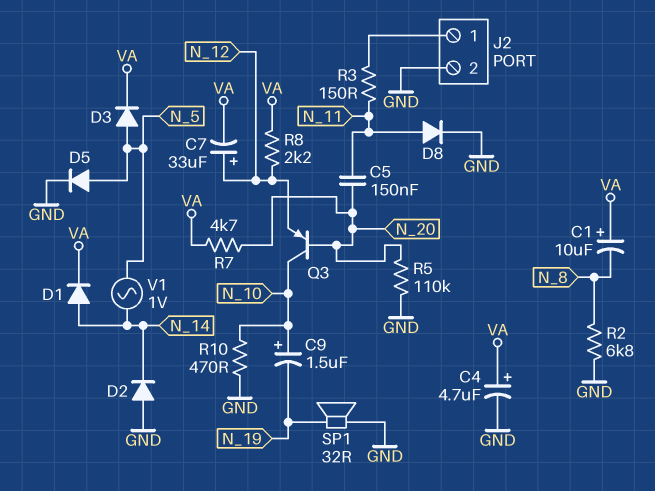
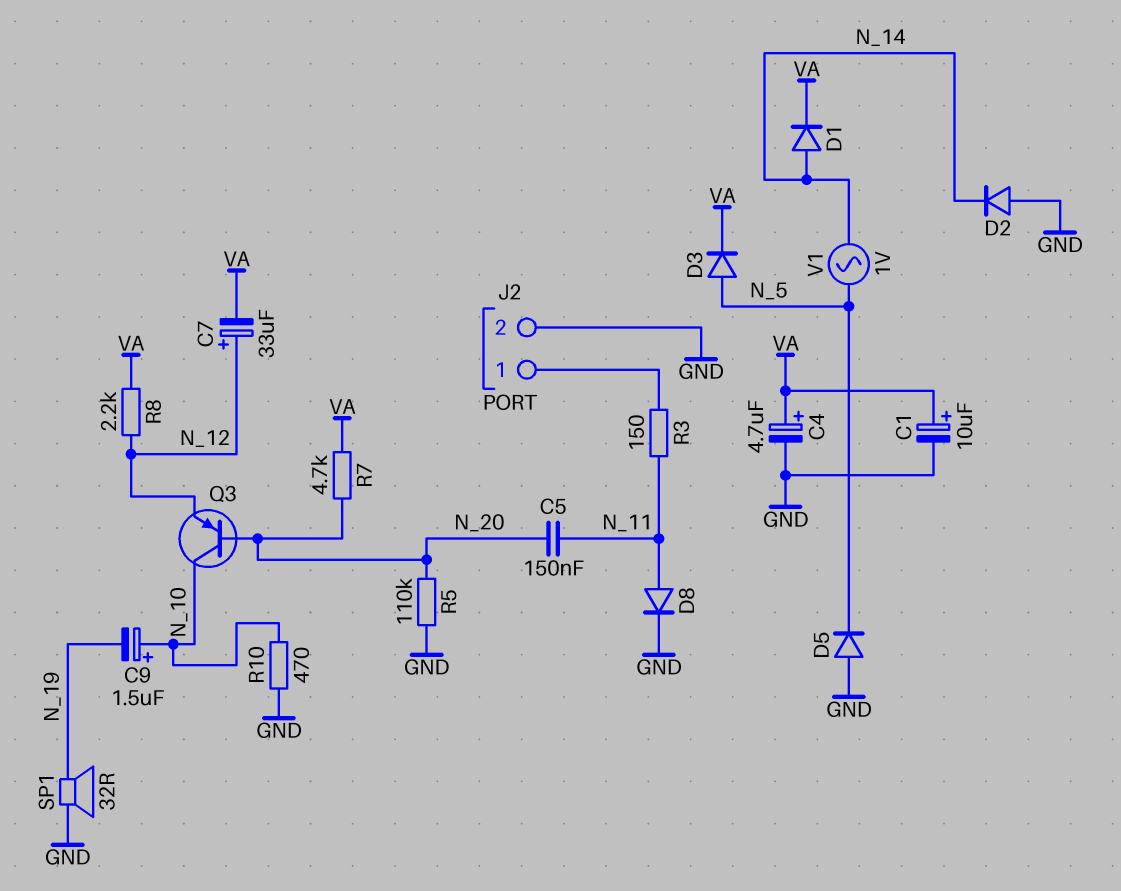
C1: 10uF (plus VA, minus N_8) -> 10uF (plus VA, minus GND)
D5: diode (A N_5, K GND) -> diode (A GND, K N_5)
R2: 6.8k (GND, N_8) -> none

